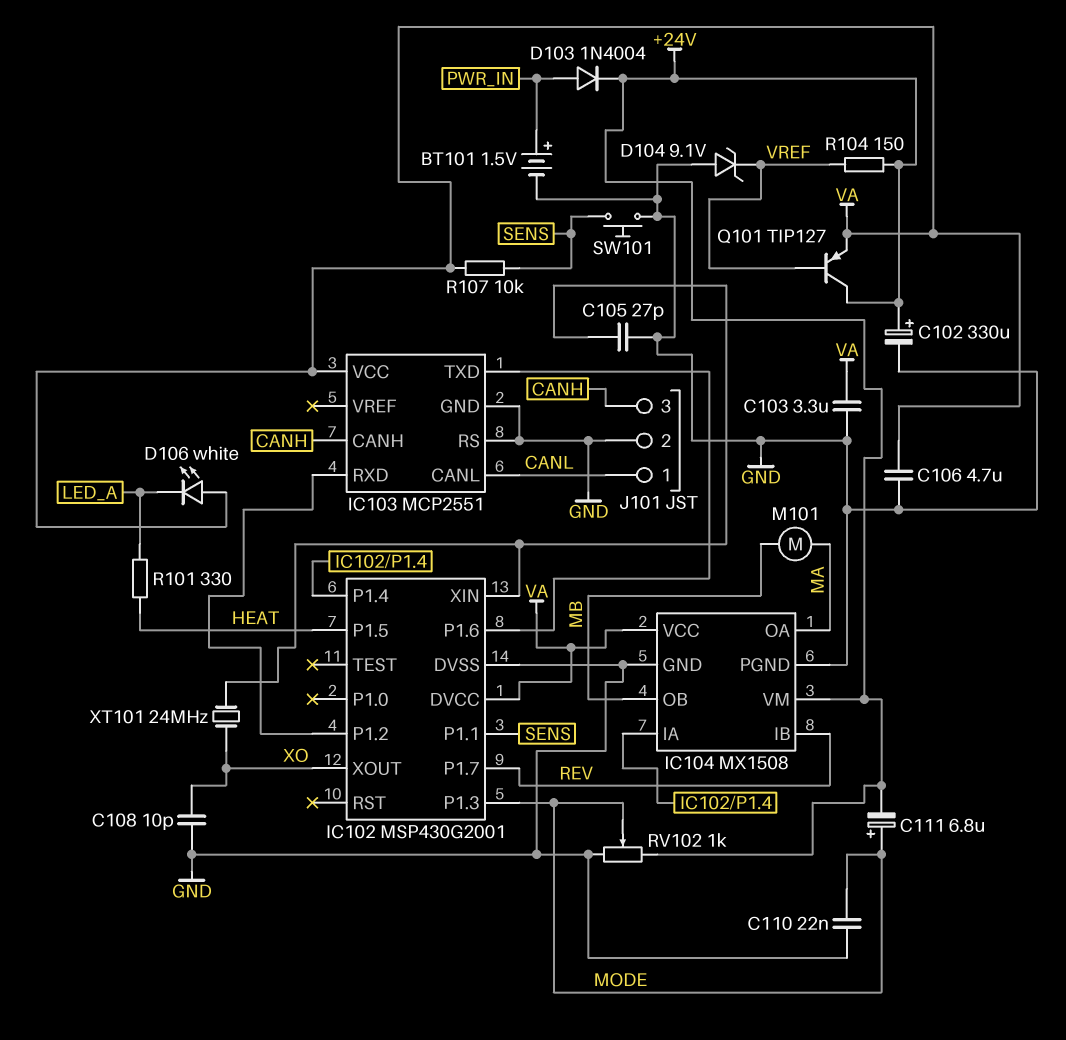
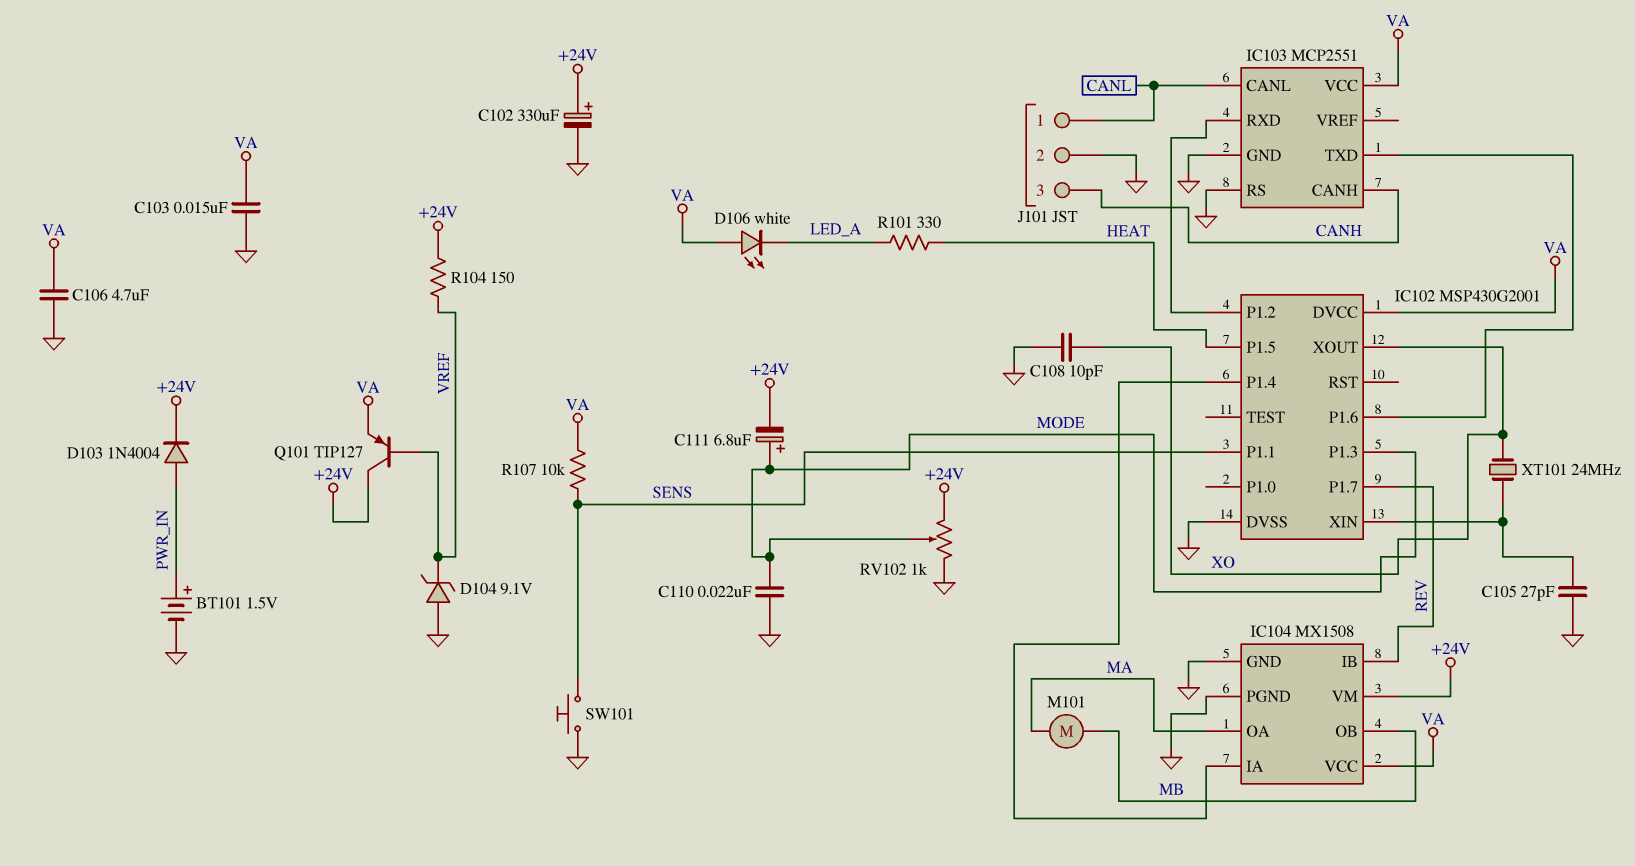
C103: 3.3uF (GND, VA) -> 15nF (GND, VA)

